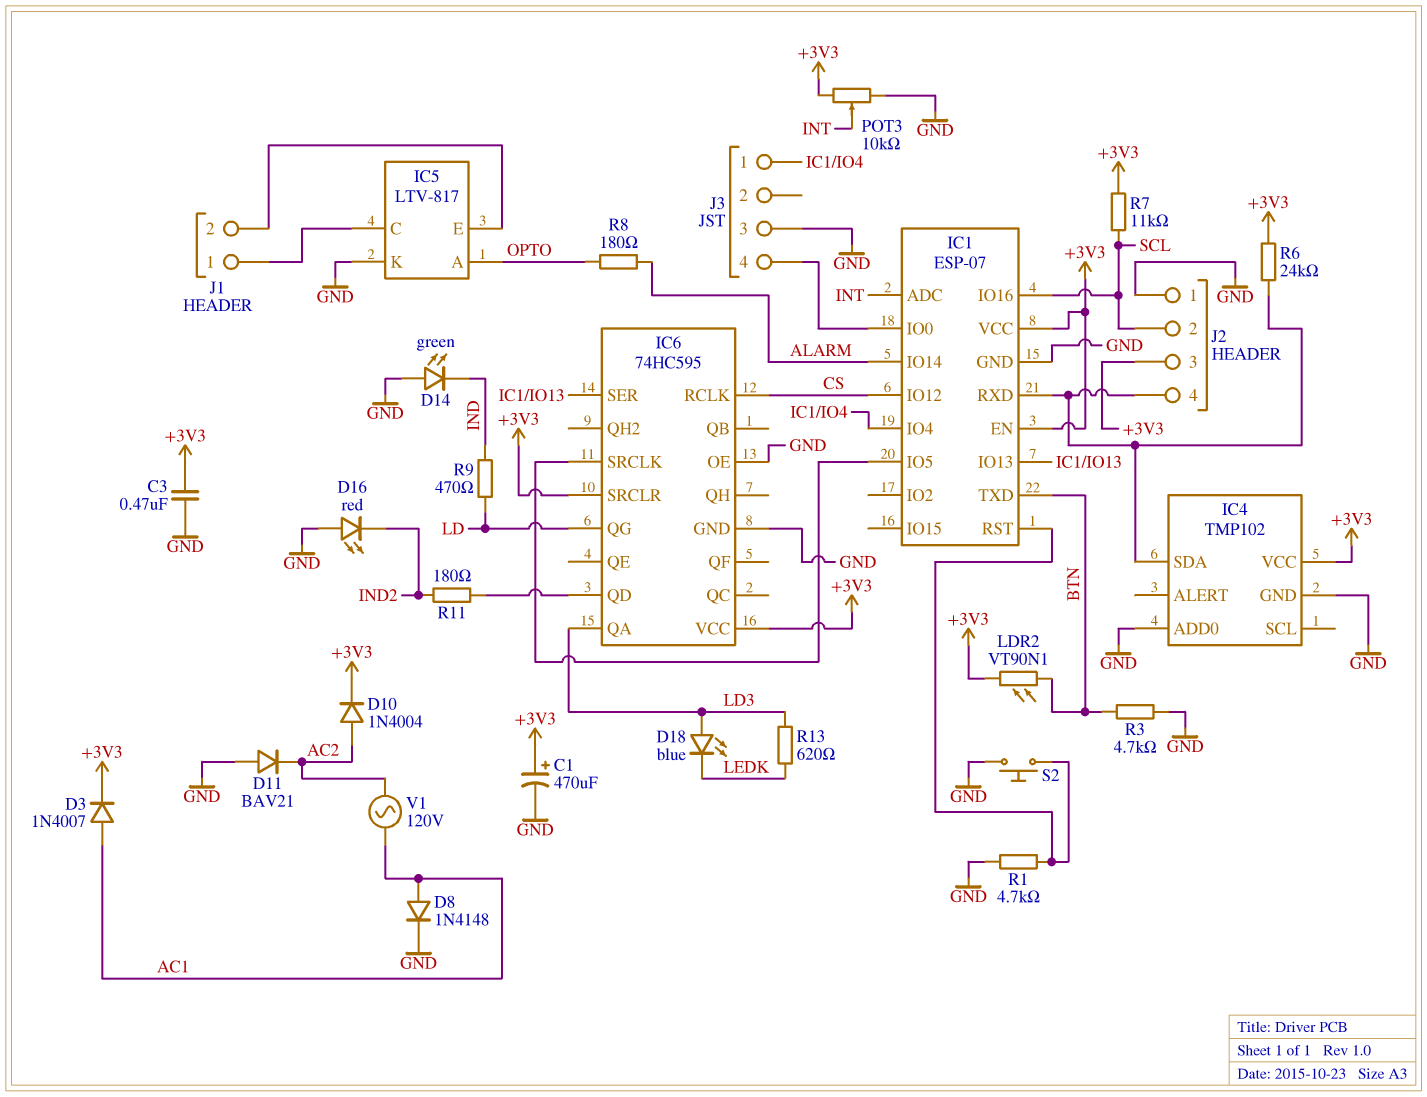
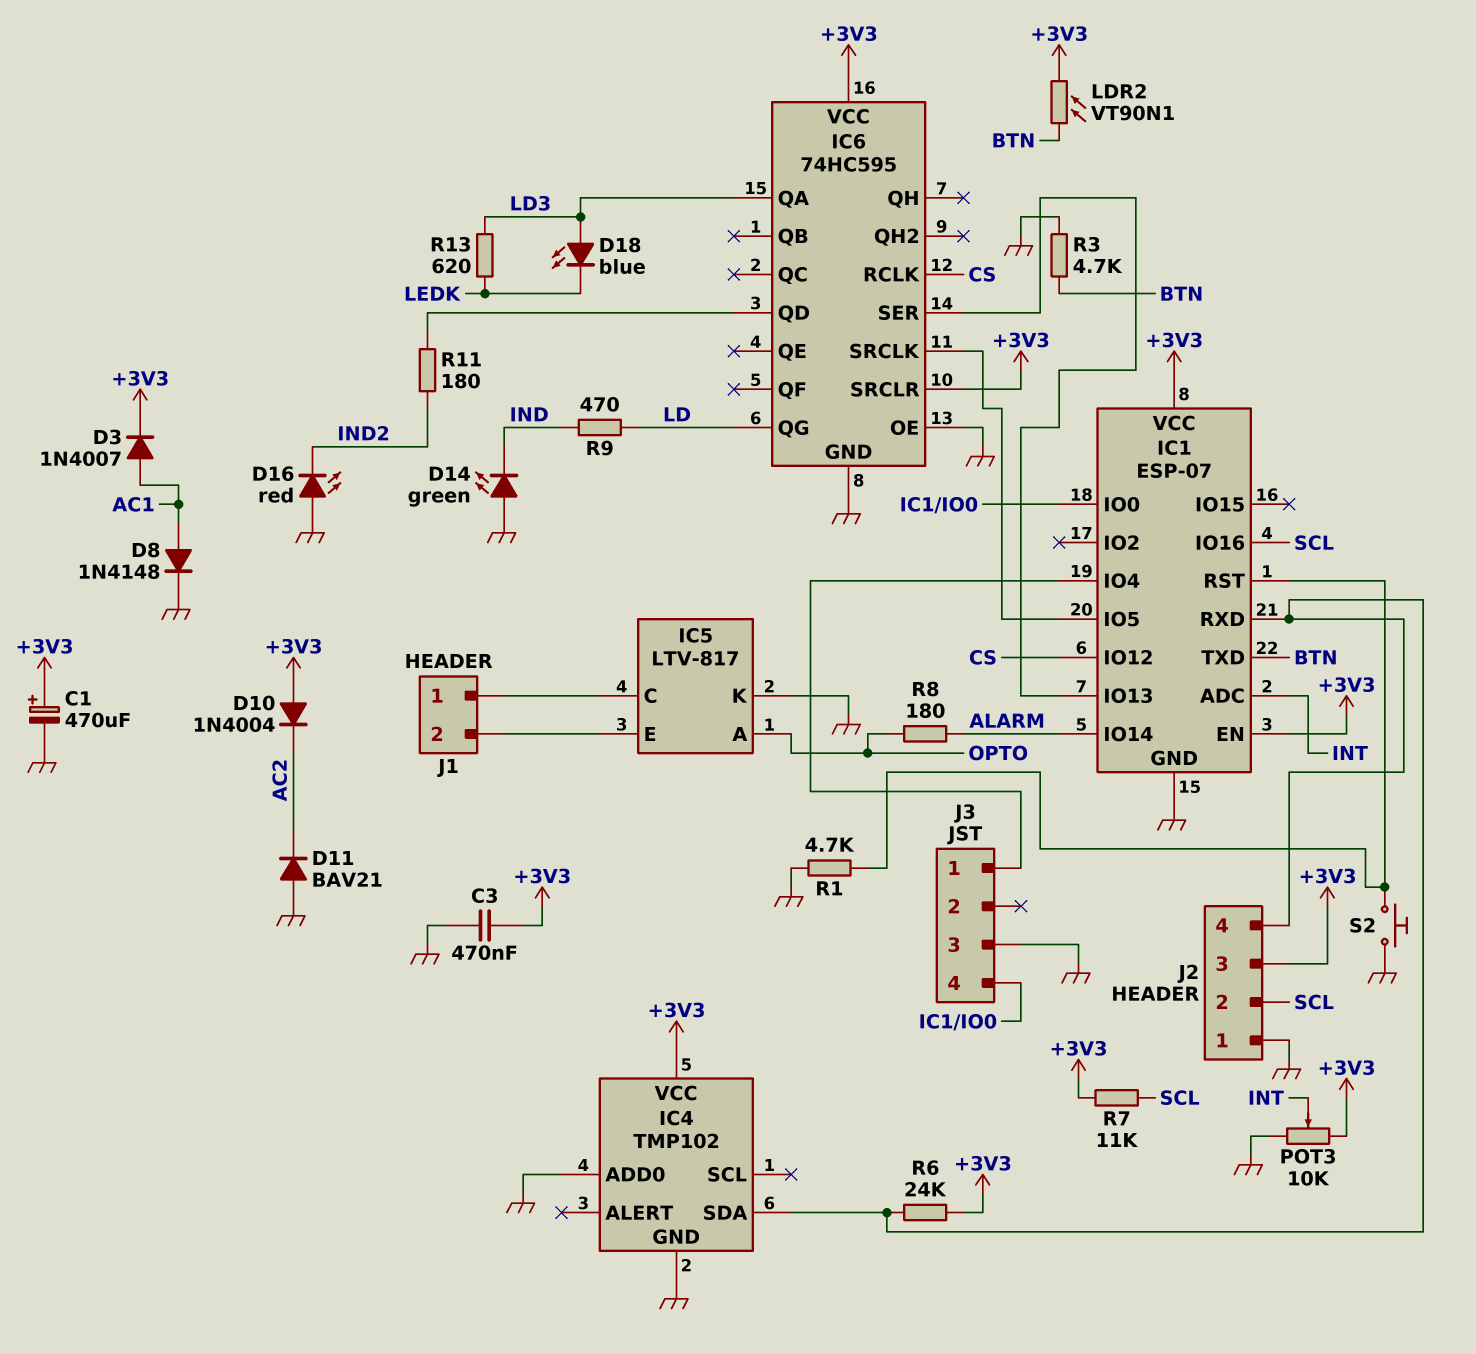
D10: diode 1N4004 (A AC2, K +3V3) -> diode 1N4004 (A +3V3, K AC2)
V1: AC 120V (AC1, AC2) -> none

